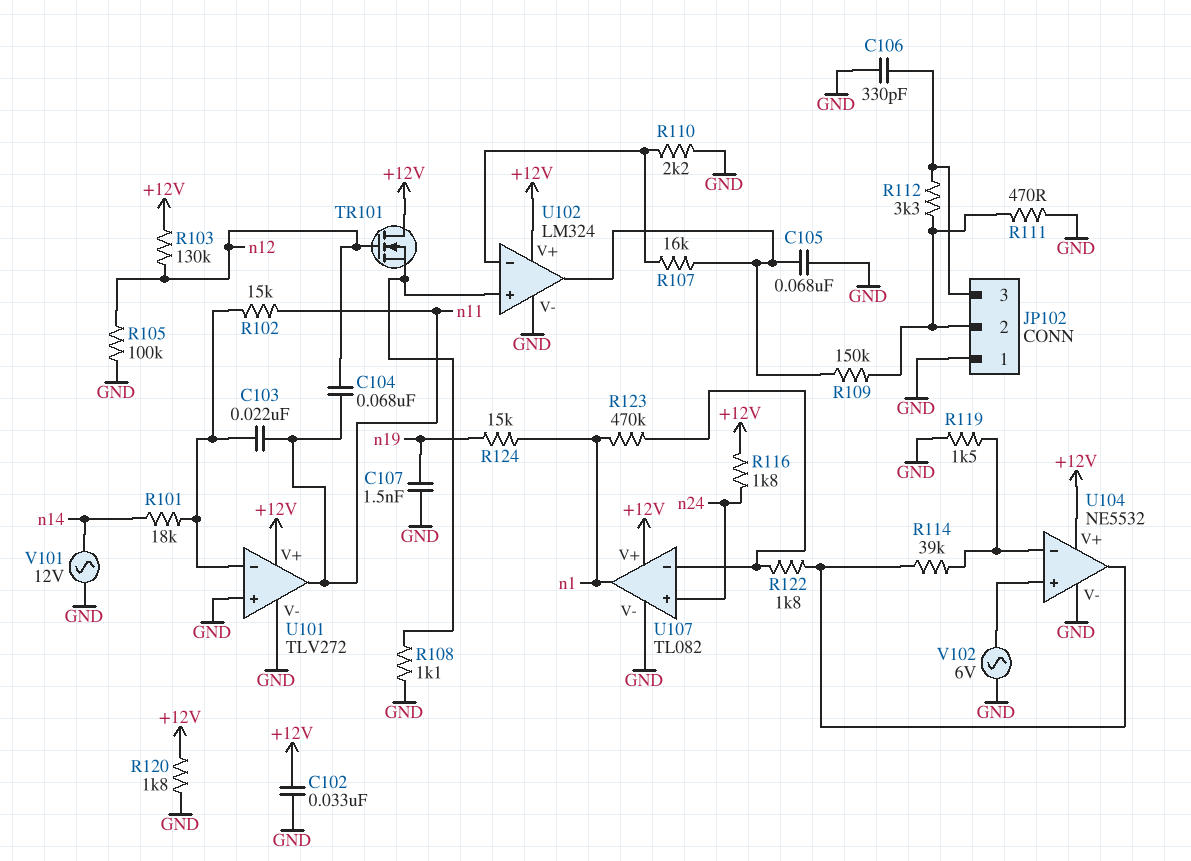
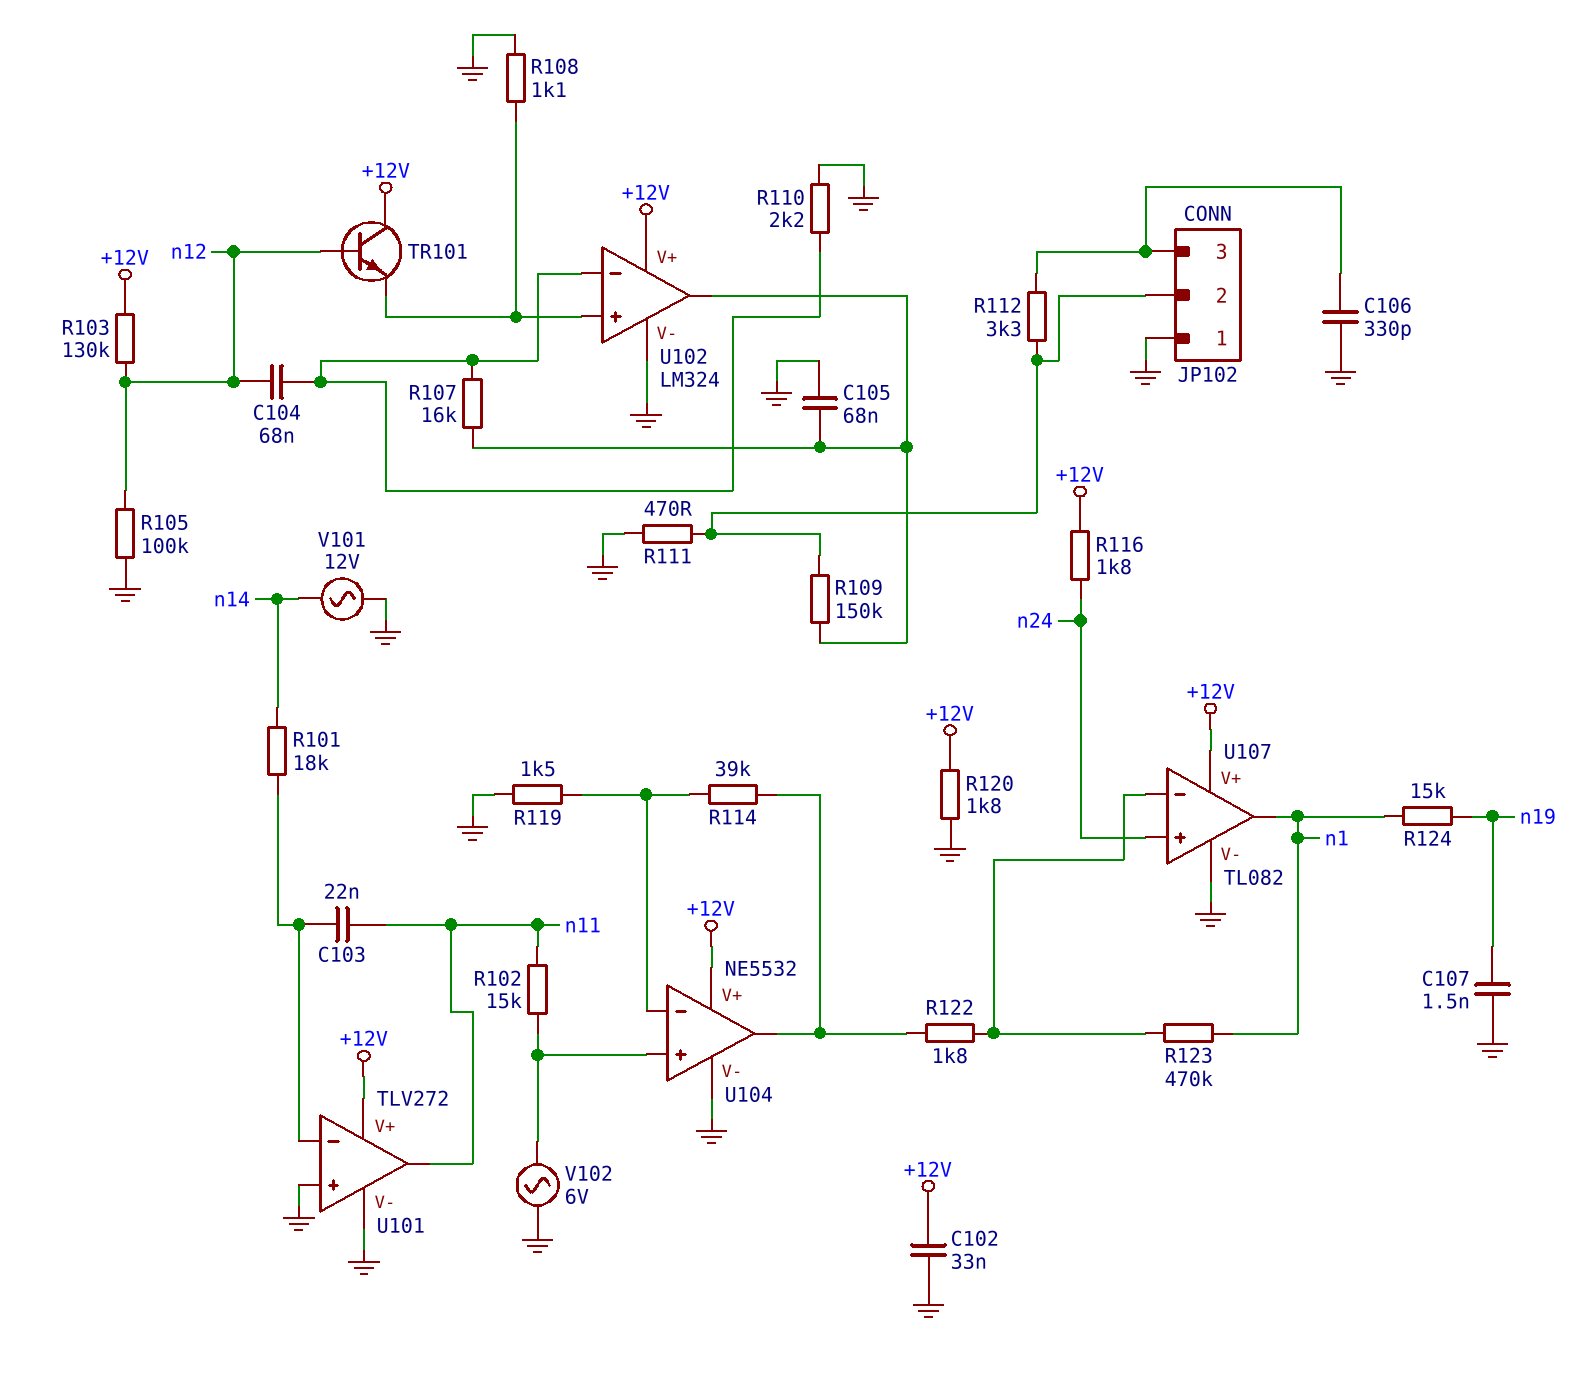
C104: 68nF (n11, n12) -> 68nF (U102/in-, n12)
R102: 15k (U101/in-, n11) -> 15k (U104/in+, n11)
TR101: NMOS (G n12, D +12V, S U102/in+) -> NPN (B n12, C +12V, E U102/in+)

